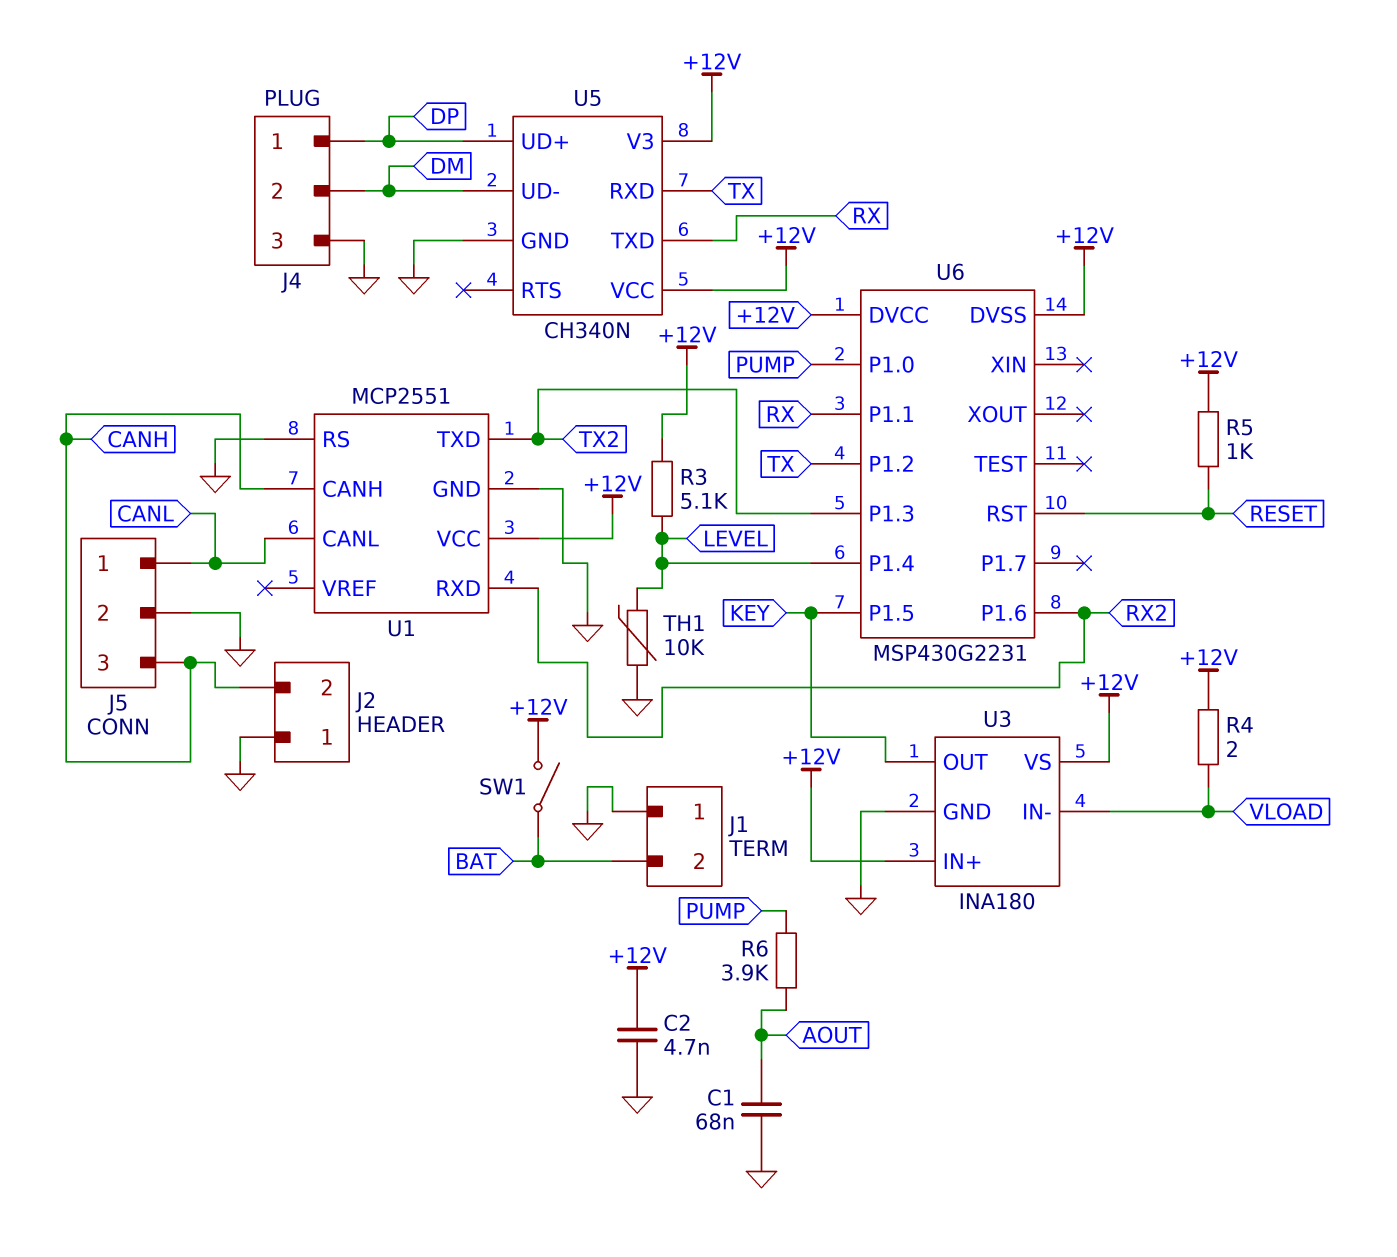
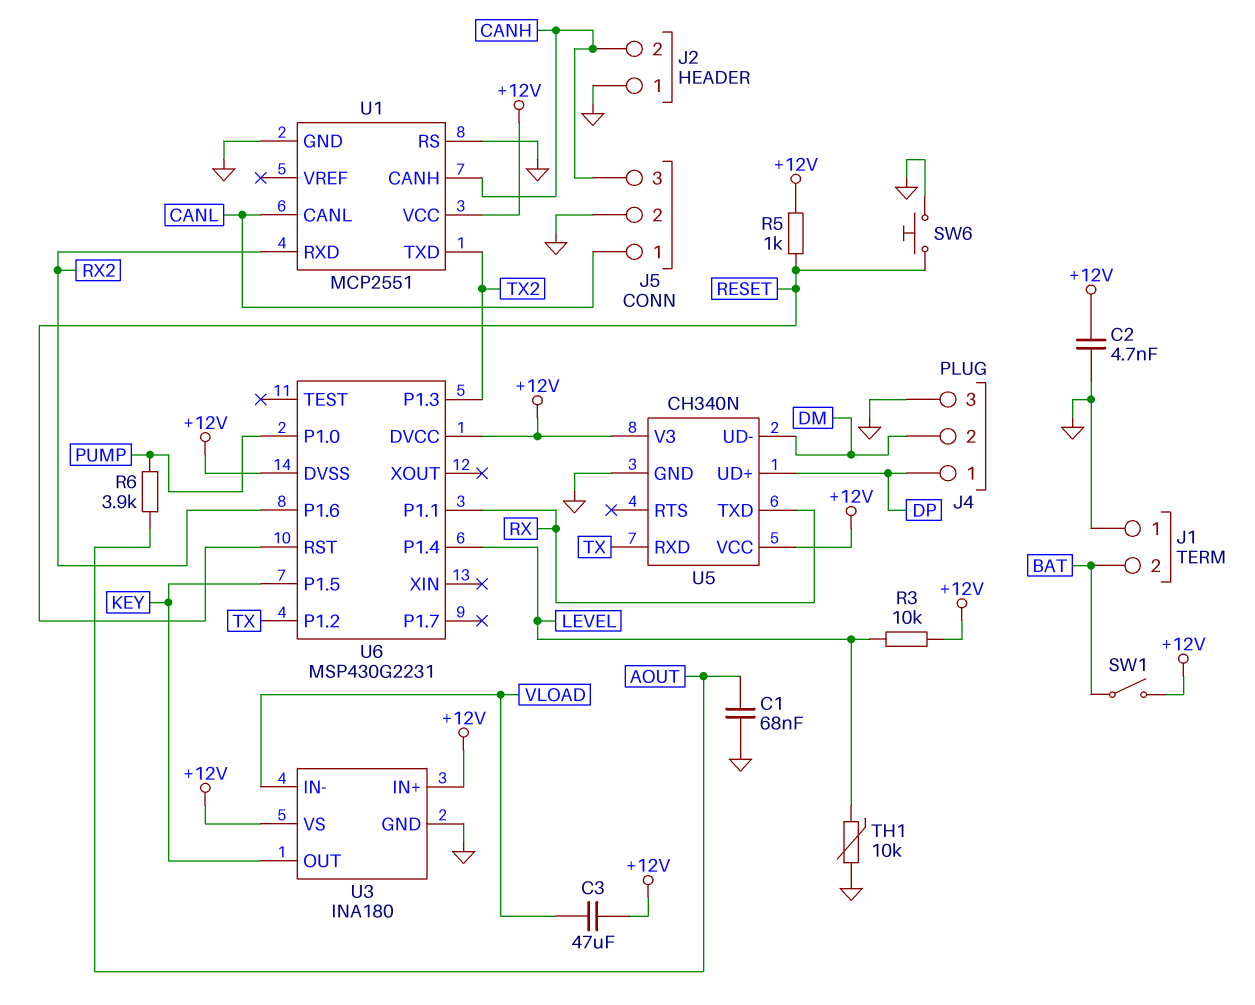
C3: none -> 47uF (+12V, VLOAD)
R3: 5.1k (+12V, LEVEL) -> 10k (+12V, LEVEL)
R4: 2 (+12V, VLOAD) -> none
SW6: none -> button (GND, RESET)

